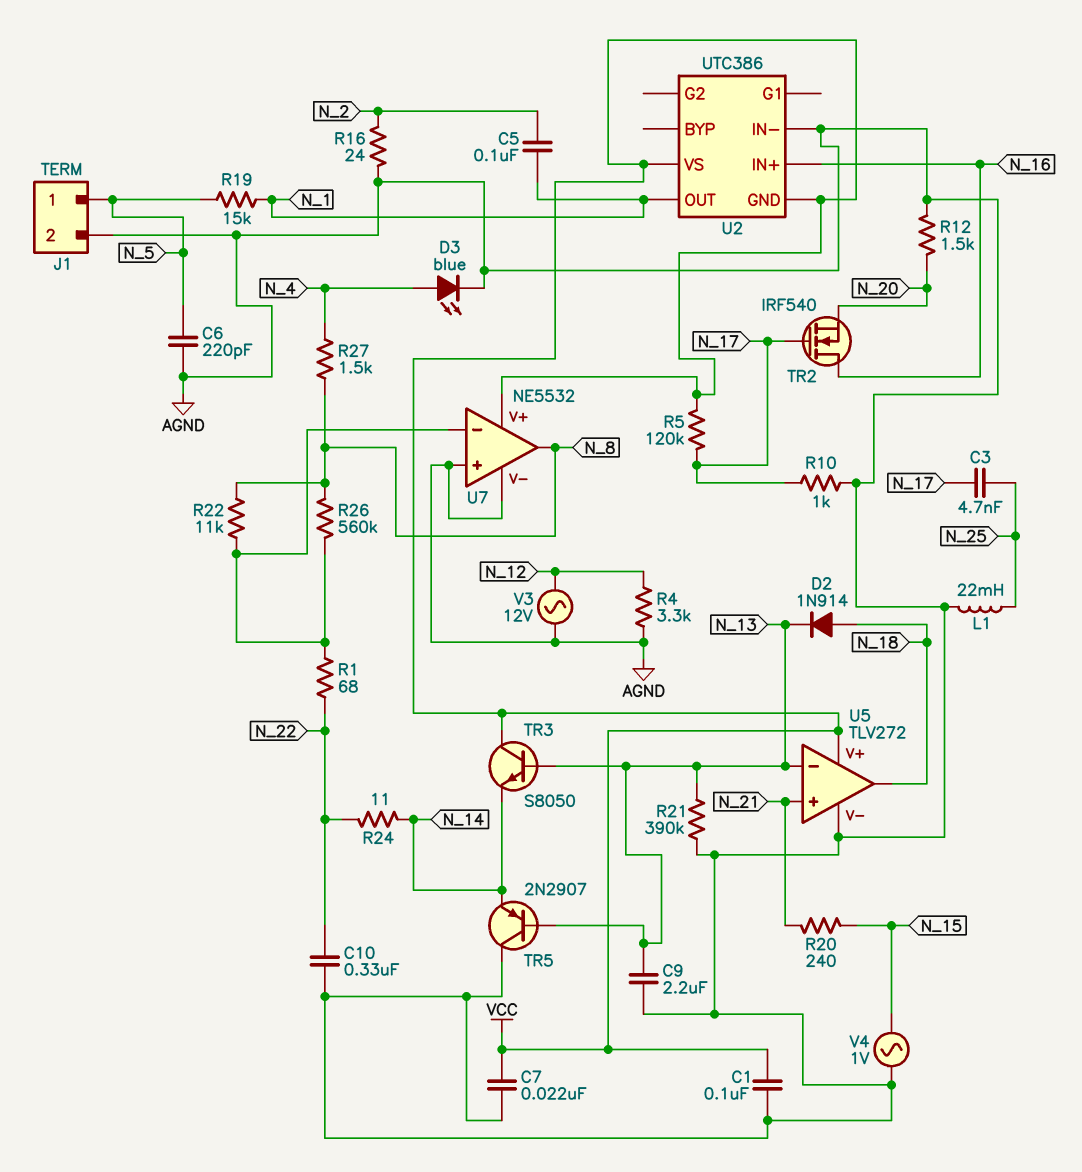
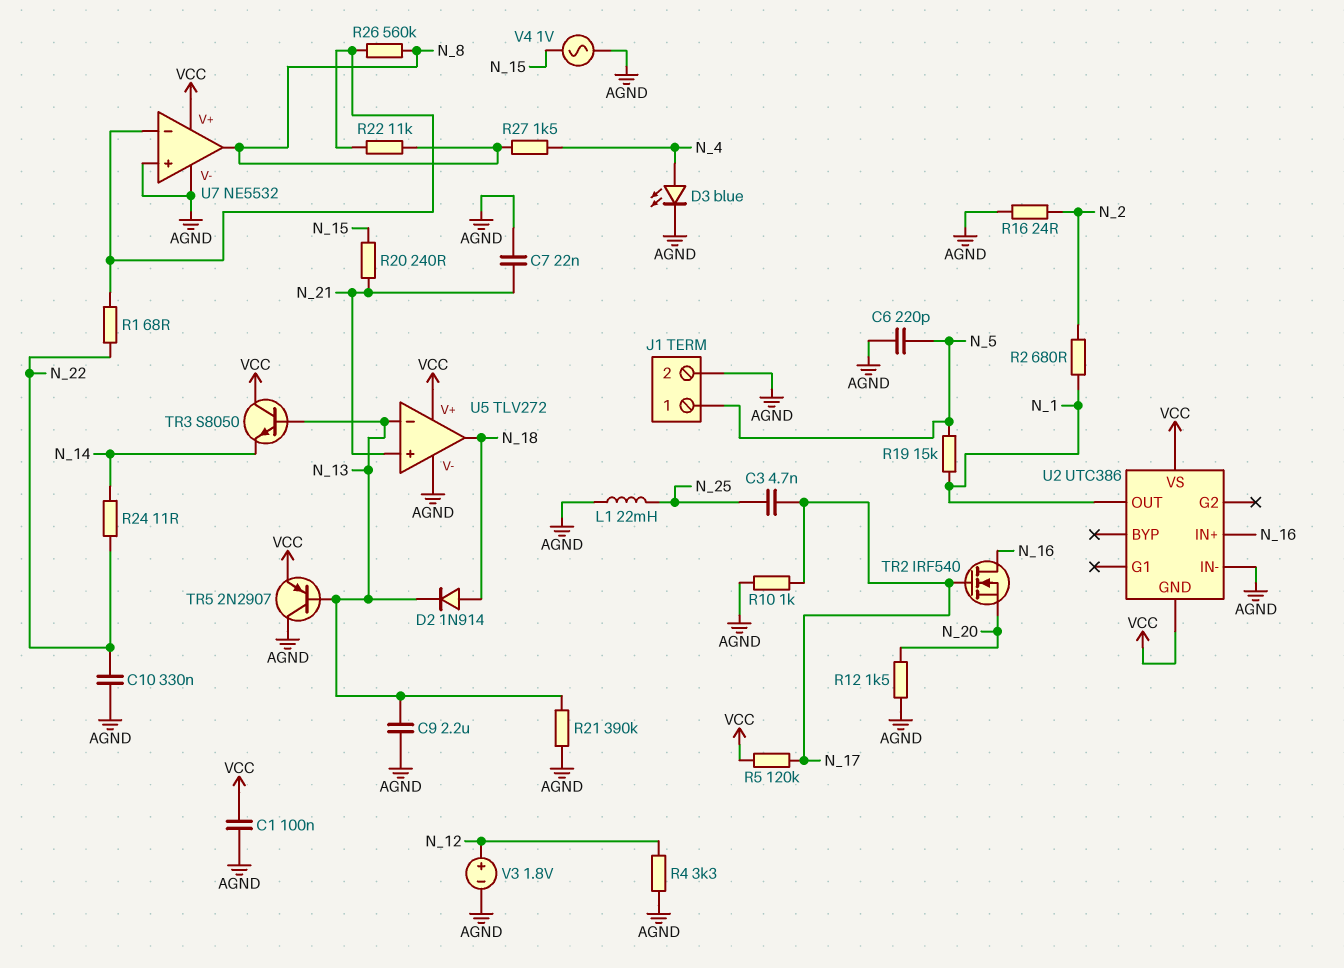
C5: 100nF (N_1, N_2) -> none
C7: 22nF (AGND, VCC) -> 22nF (AGND, N_21)
R2: none -> 680 (N_1, N_2)
TR5: PNP 2N2907 (B N_13, C AGND, E N_14) -> PNP 2N2907 (B N_13, C AGND, E VCC)
V3: AC 12V (AGND, N_12) -> 1.8V (plus N_12, minus AGND)

